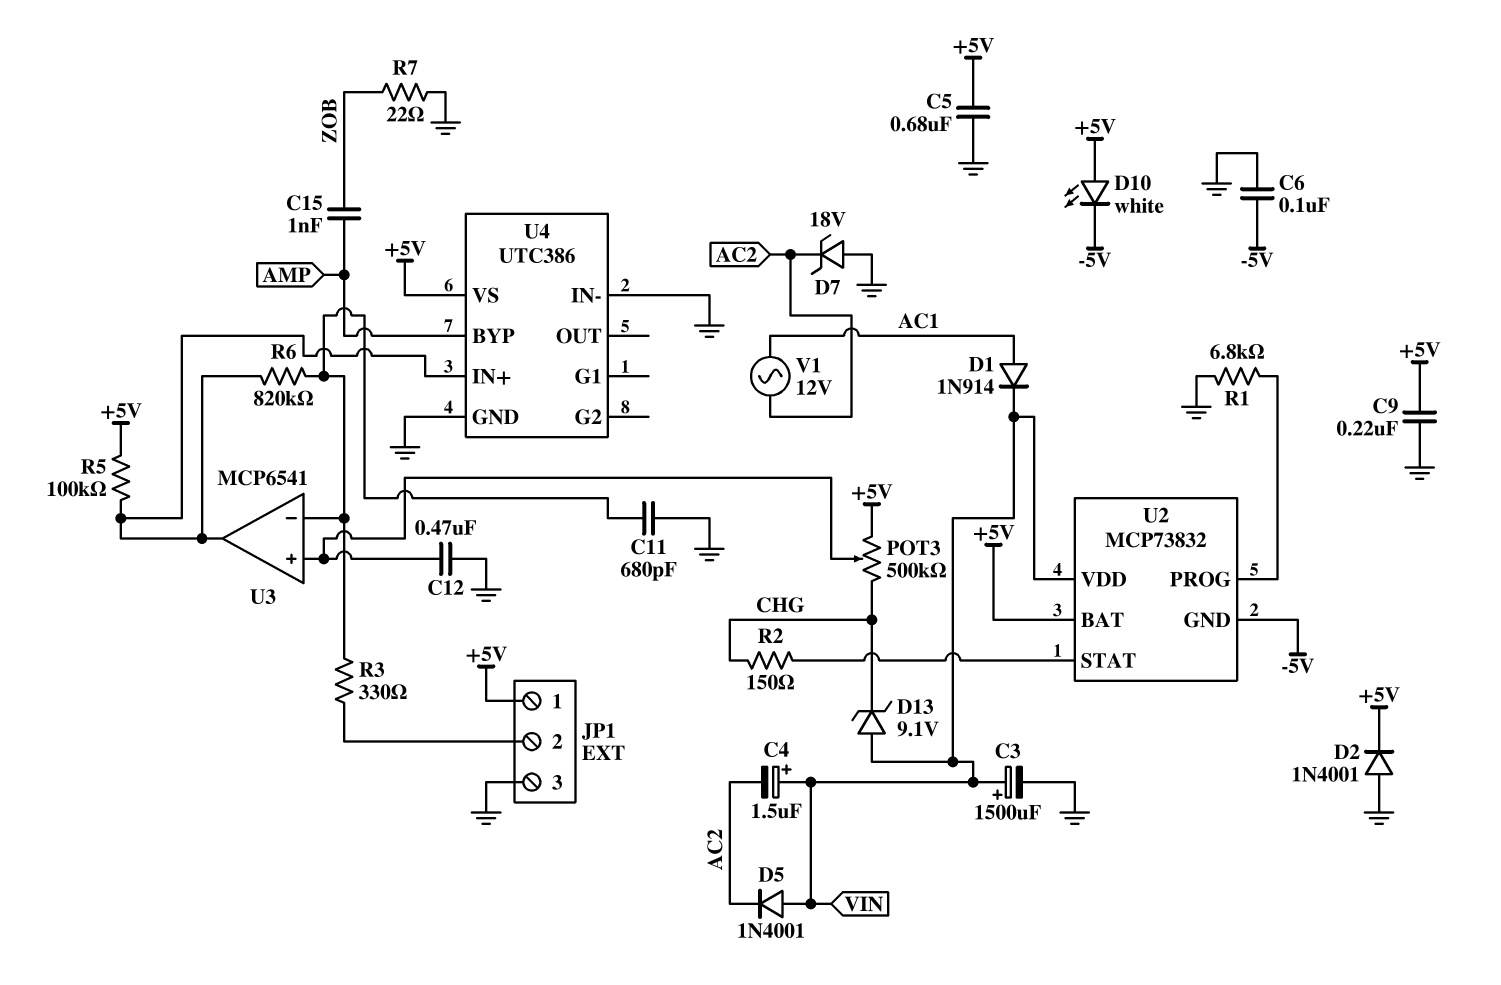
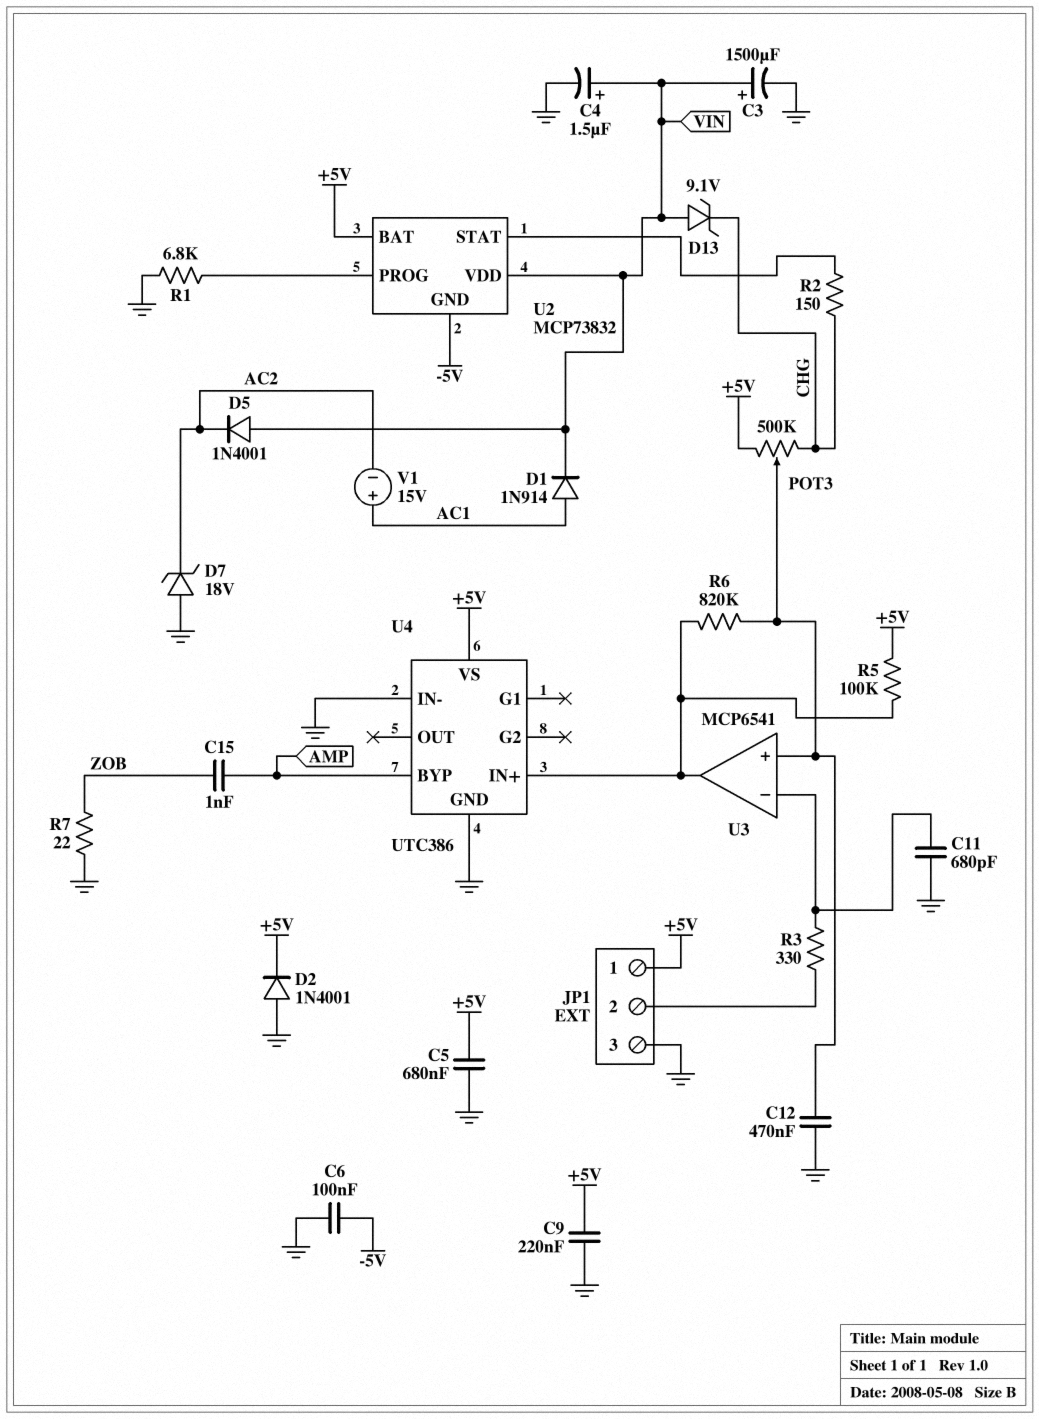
C4: 1.5uF (plus VIN, minus AC2) -> 1.5uF (plus VIN, minus GND)
D10: LED white (A +5V, K -5V) -> none
R6: 820k (U3/in-, U3/out) -> 820k (U3/in+, U3/out)
V1: AC 12V (AC1, AC2) -> 15V (plus AC1, minus AC2)

